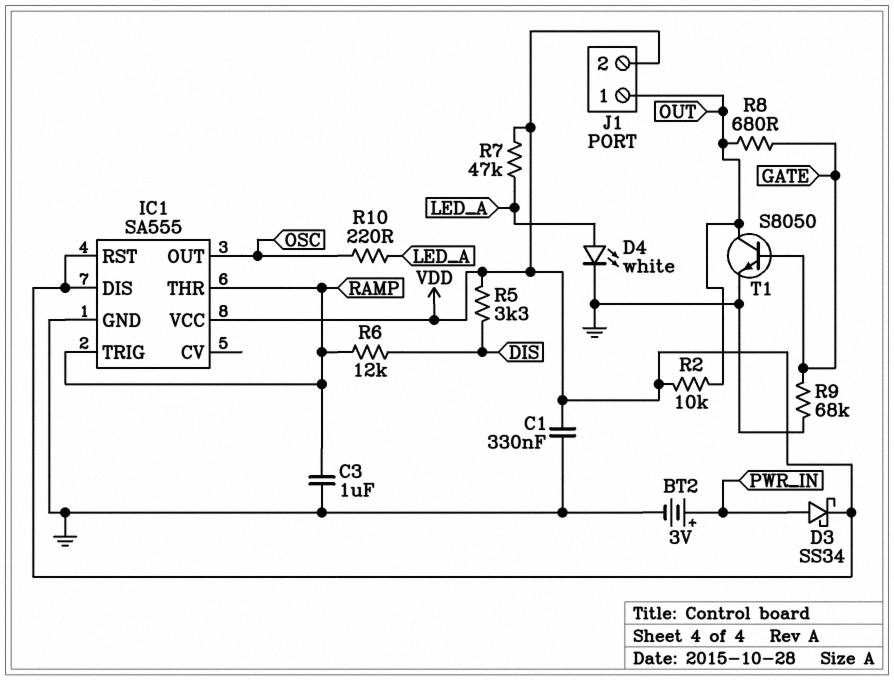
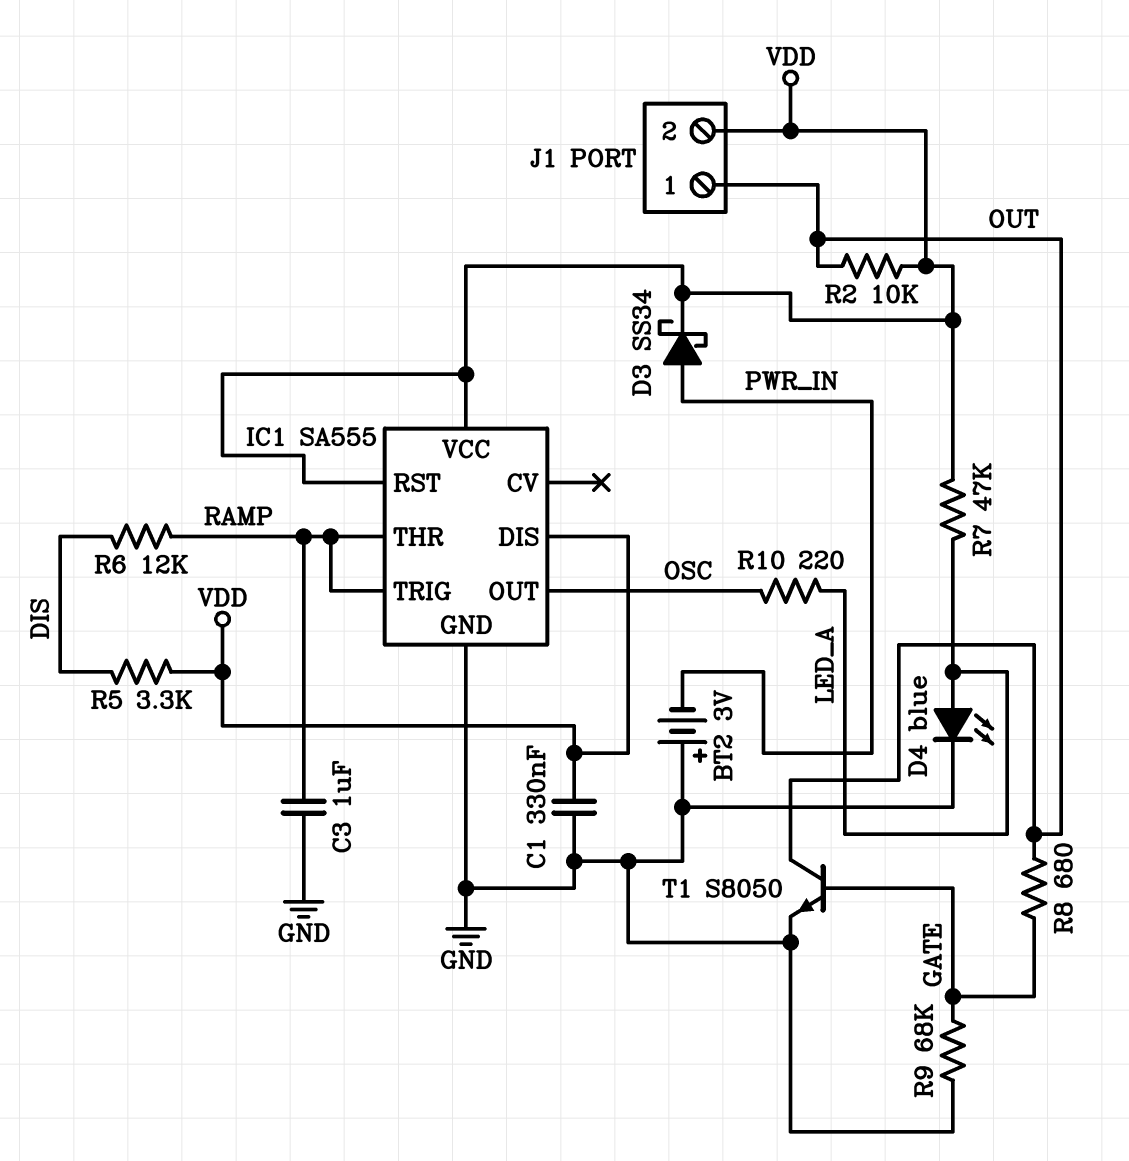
BT2: 3V (plus PWR_IN, minus GND) -> 3V (plus GND, minus PWR_IN)
D4: LED white (A LED_A, K GND) -> LED blue (A LED_A, K GND)

